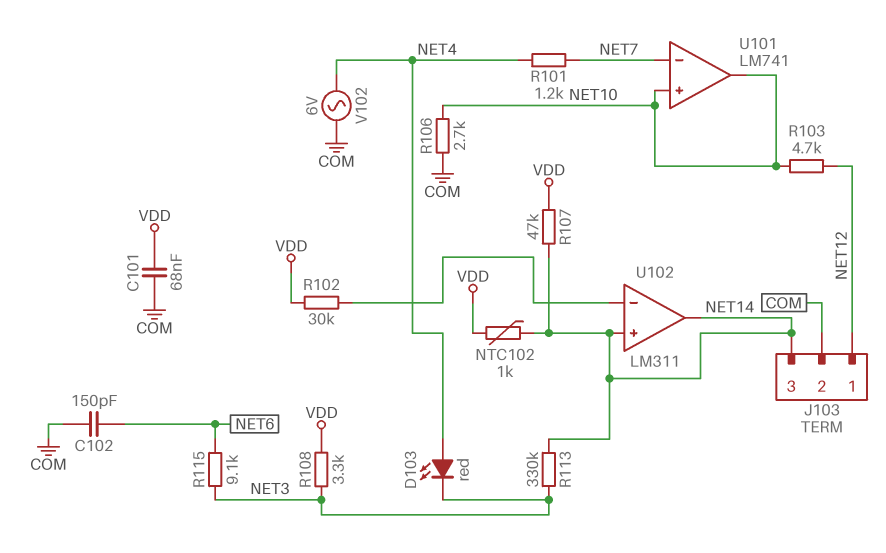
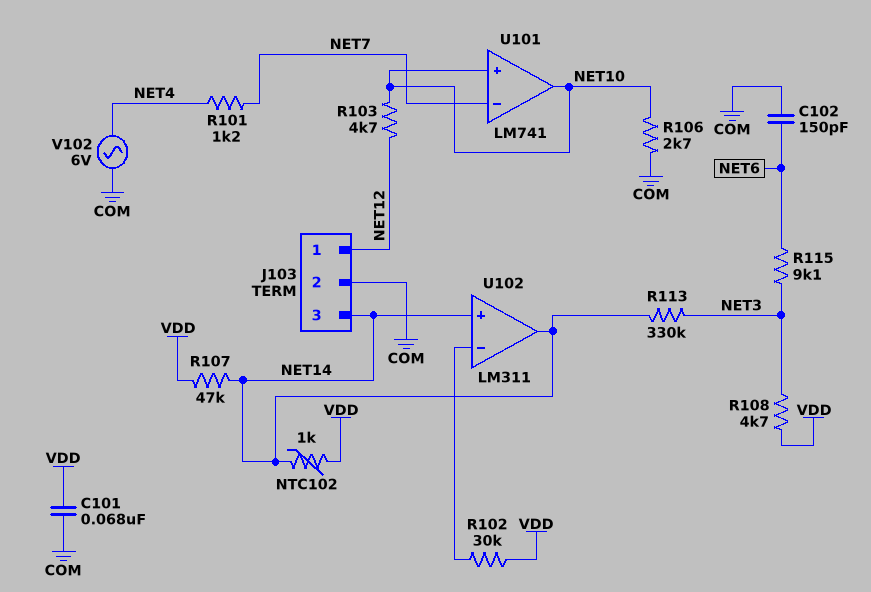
D103: LED red (A NET4, K NET3) -> none
R108: 3.3k (NET3, VDD) -> 4.7k (NET3, VDD)

